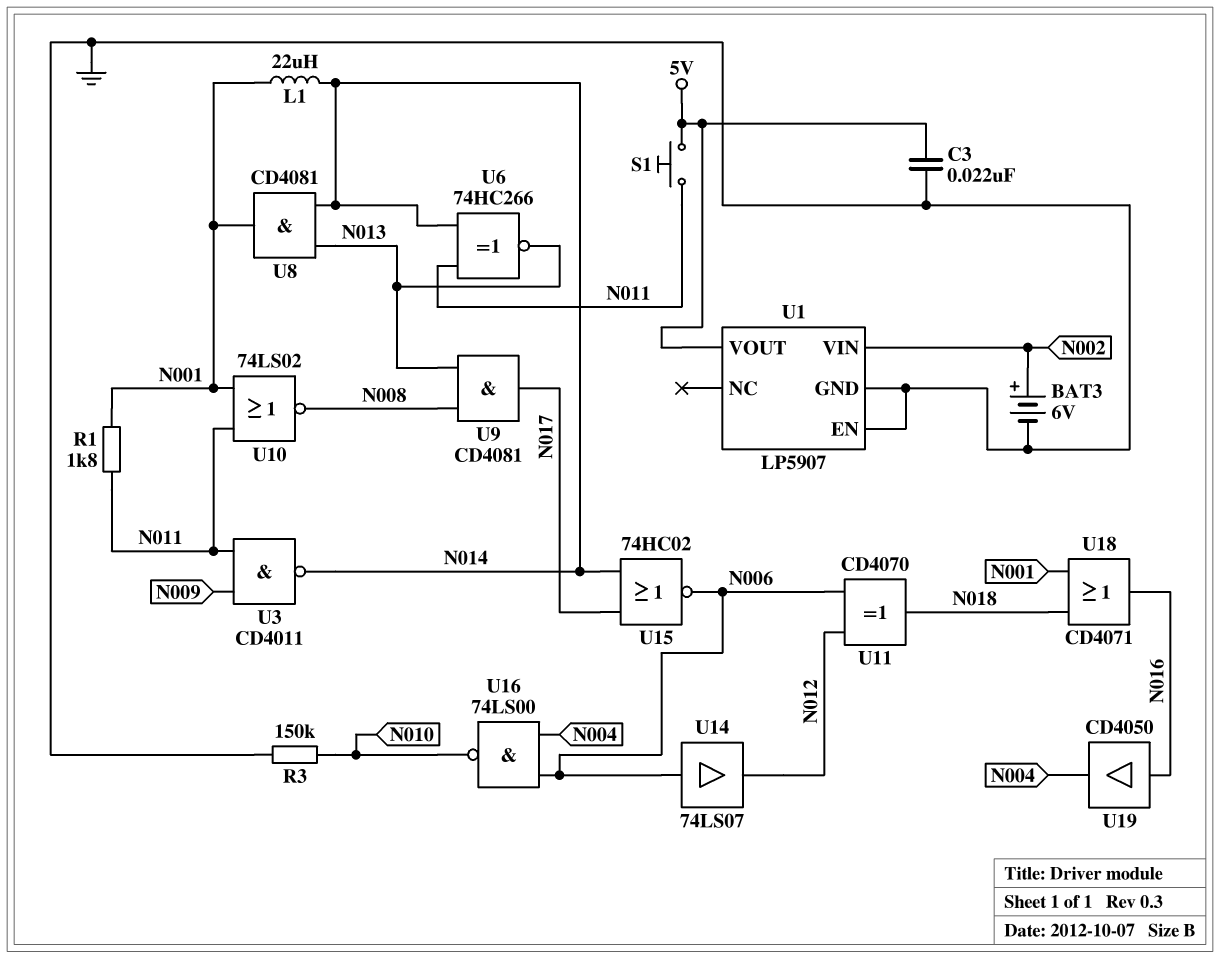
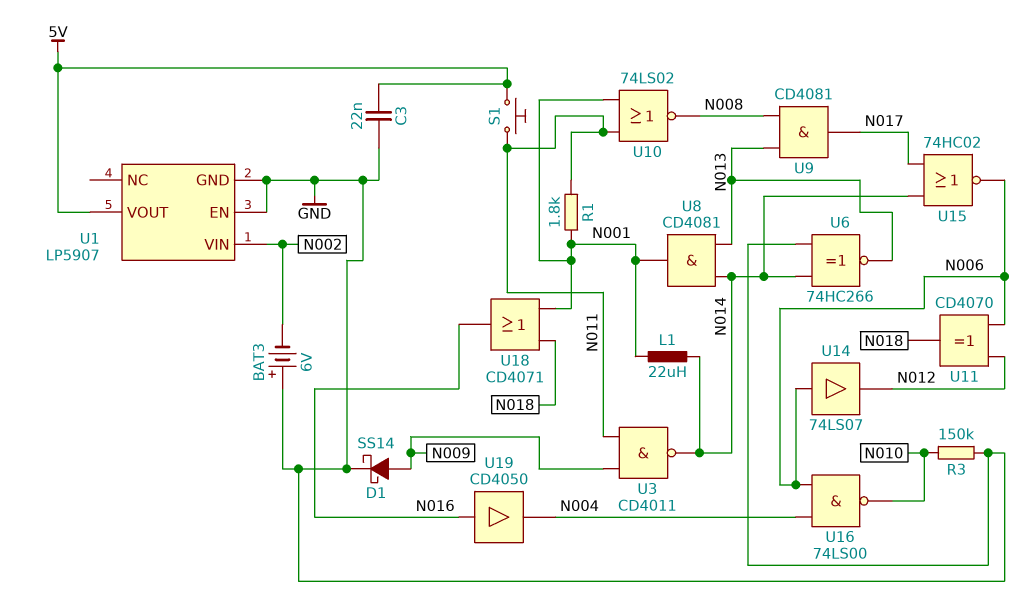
BAT3: 6V (plus N002, minus GND) -> 6V (plus GND, minus N002)
D1: none -> schottky SS14 (A N009, K GND)
U6: XNOR 74HC266 (in N011, in N014, out N013) -> XNOR 74HC266 (in GND, in N014, out N013)

